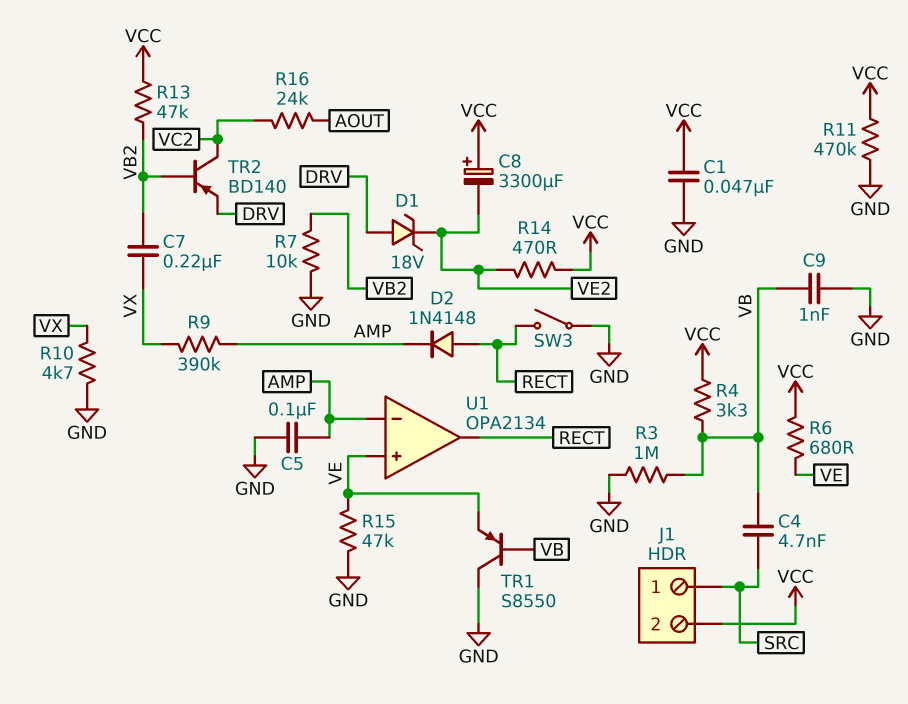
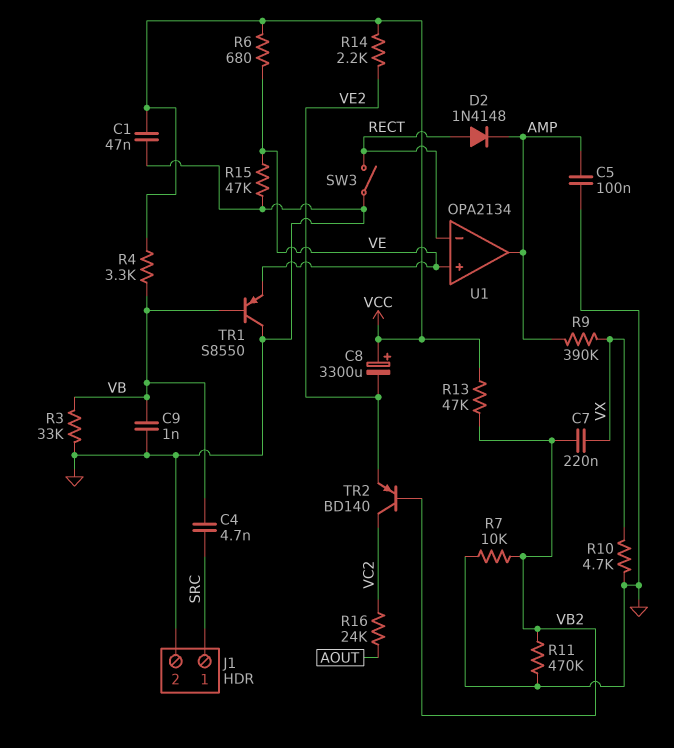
D1: zener 18V (A DRV, K VE2) -> none
J1 pin 2: VCC -> GND
R3: 1M (GND, VB) -> 33k (GND, VB)
R11: 470k (GND, VCC) -> 470k (GND, VB2)
R14: 470 (VCC, VE2) -> 2.2k (VCC, VE2)
TR2: PNP BD140 (B VB2, C VC2, E DRV) -> PNP BD140 (B VB2, C VC2, E VE2)
U1 pin in-: AMP -> RECT
U1 pin out: RECT -> AMP

